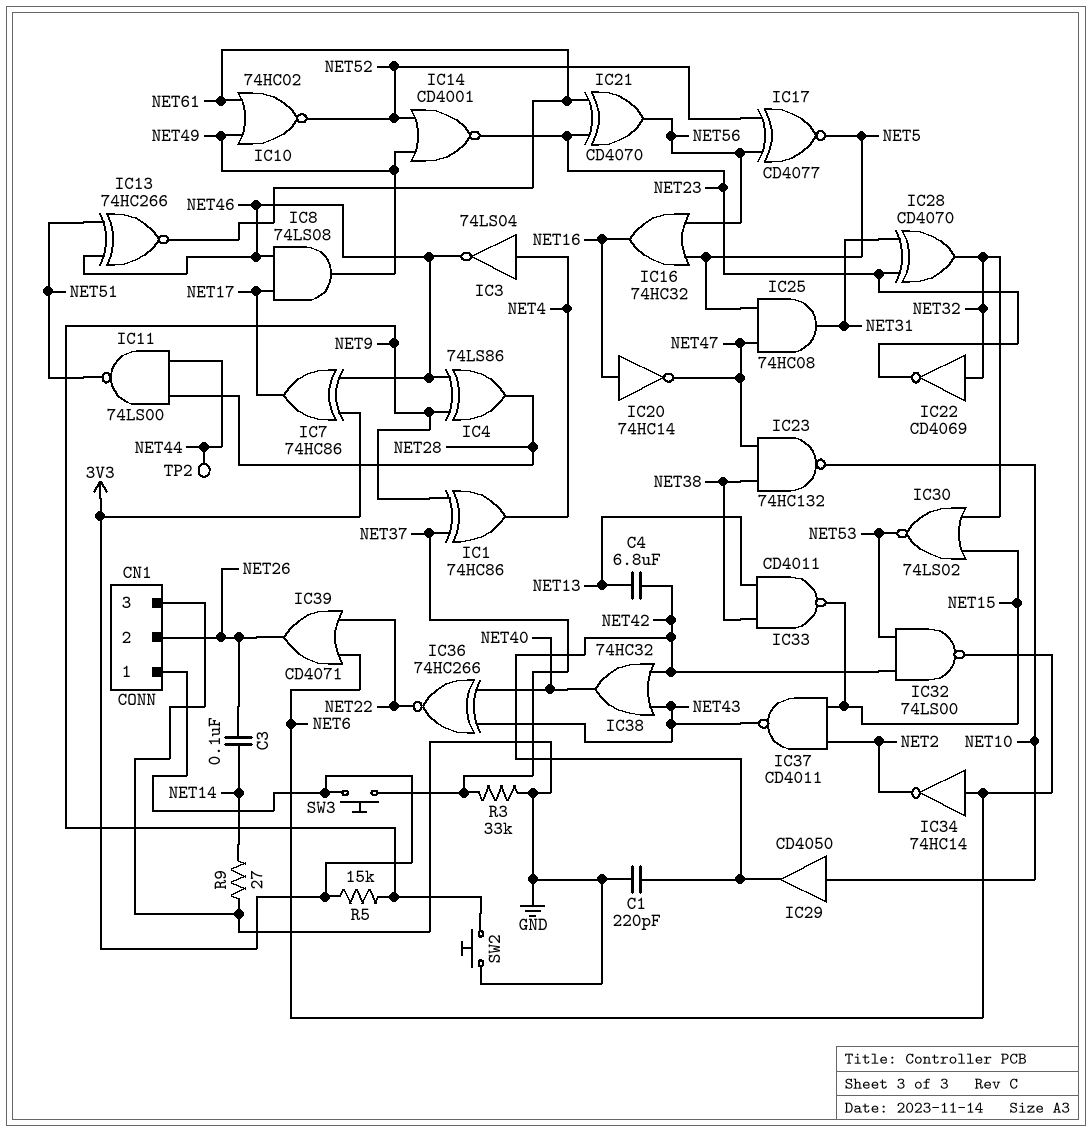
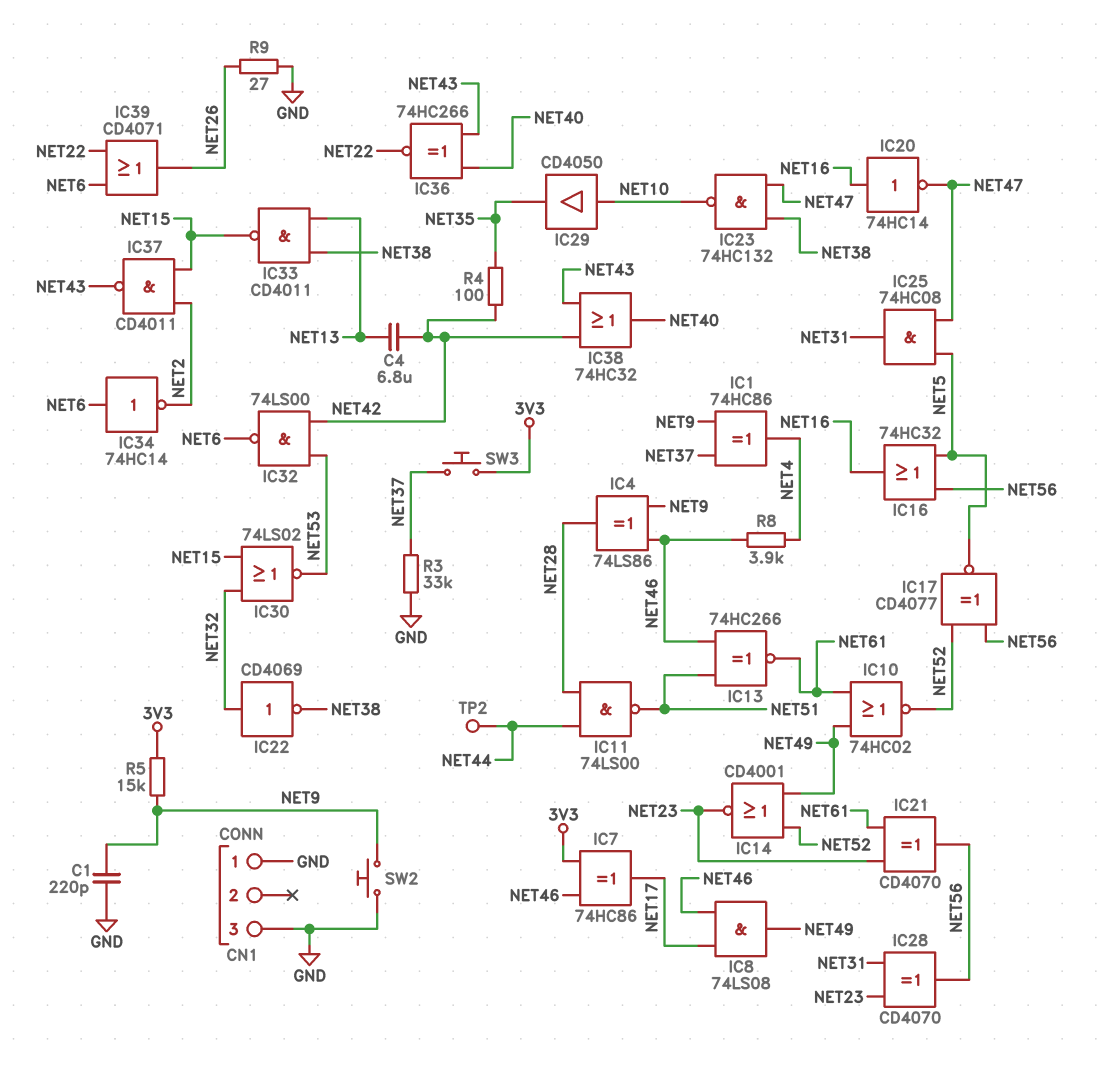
C1: 220pF (GND, NET42) -> 220pF (GND, NET9)
C3: 100nF (NET14, NET26) -> none
CN1 pin 1: 3V3 -> GND
CN1 pin 2: NET26 -> none
IC3: NOT 74LS04 (in NET4, out NET46) -> none
IC22: NOT CD4069 (in NET32, out NET23) -> NOT CD4069 (in NET32, out NET38)
IC28: XOR CD4070 (in NET23, in NET31, out NET32) -> XOR CD4070 (in NET23, in NET31, out NET56)
IC29: buffer CD4050 (in NET10, out NET42) -> buffer CD4050 (in NET10, out NET35)
R4: none -> 100 (NET35, NET42)
R8: none -> 3.9k (NET4, NET46)
R9: 27 (GND, NET14) -> 27 (GND, NET26)

